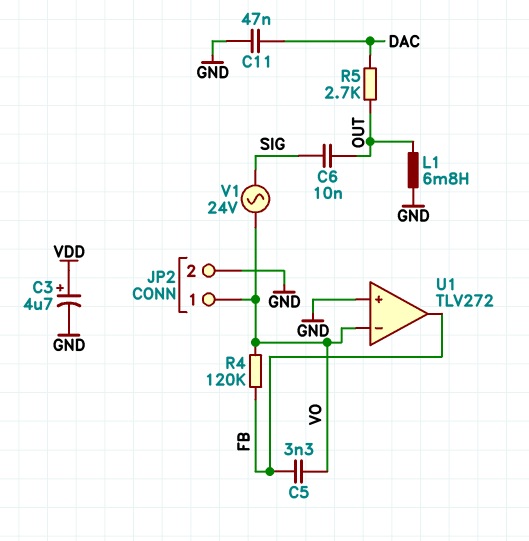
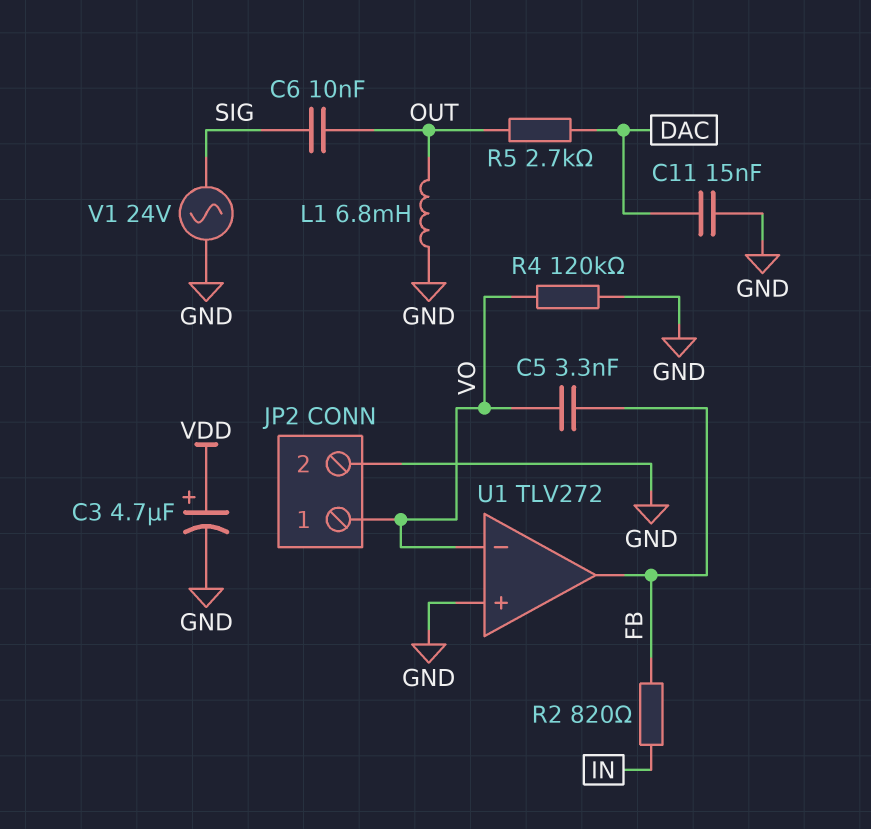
C11: 47nF (DAC, GND) -> 15nF (DAC, GND)
R2: none -> 820 (FB, IN)
R4: 120k (FB, VO) -> 120k (GND, VO)
V1: AC 24V (SIG, VO) -> AC 24V (GND, SIG)

